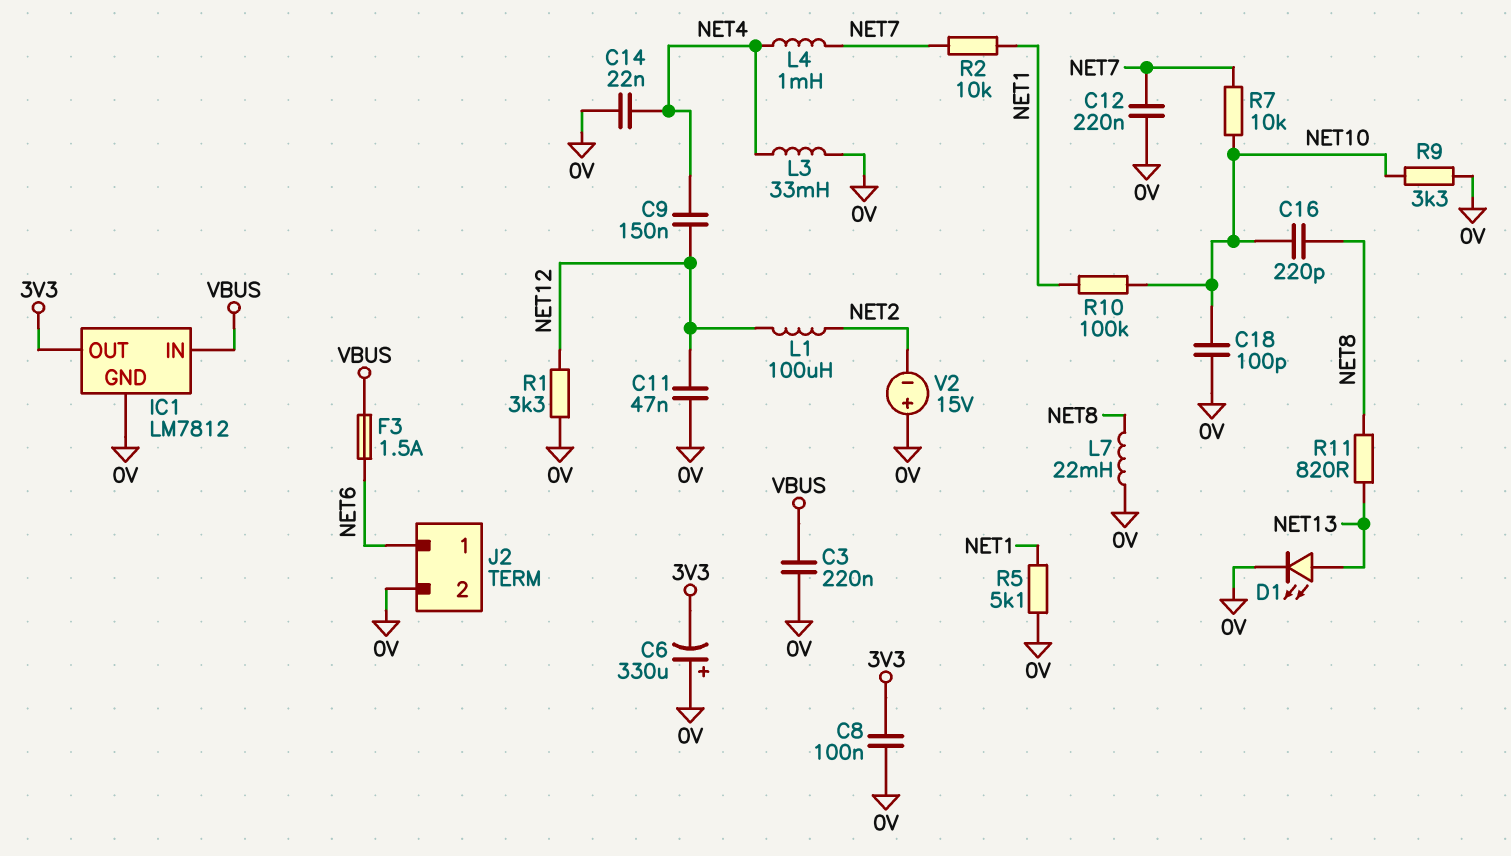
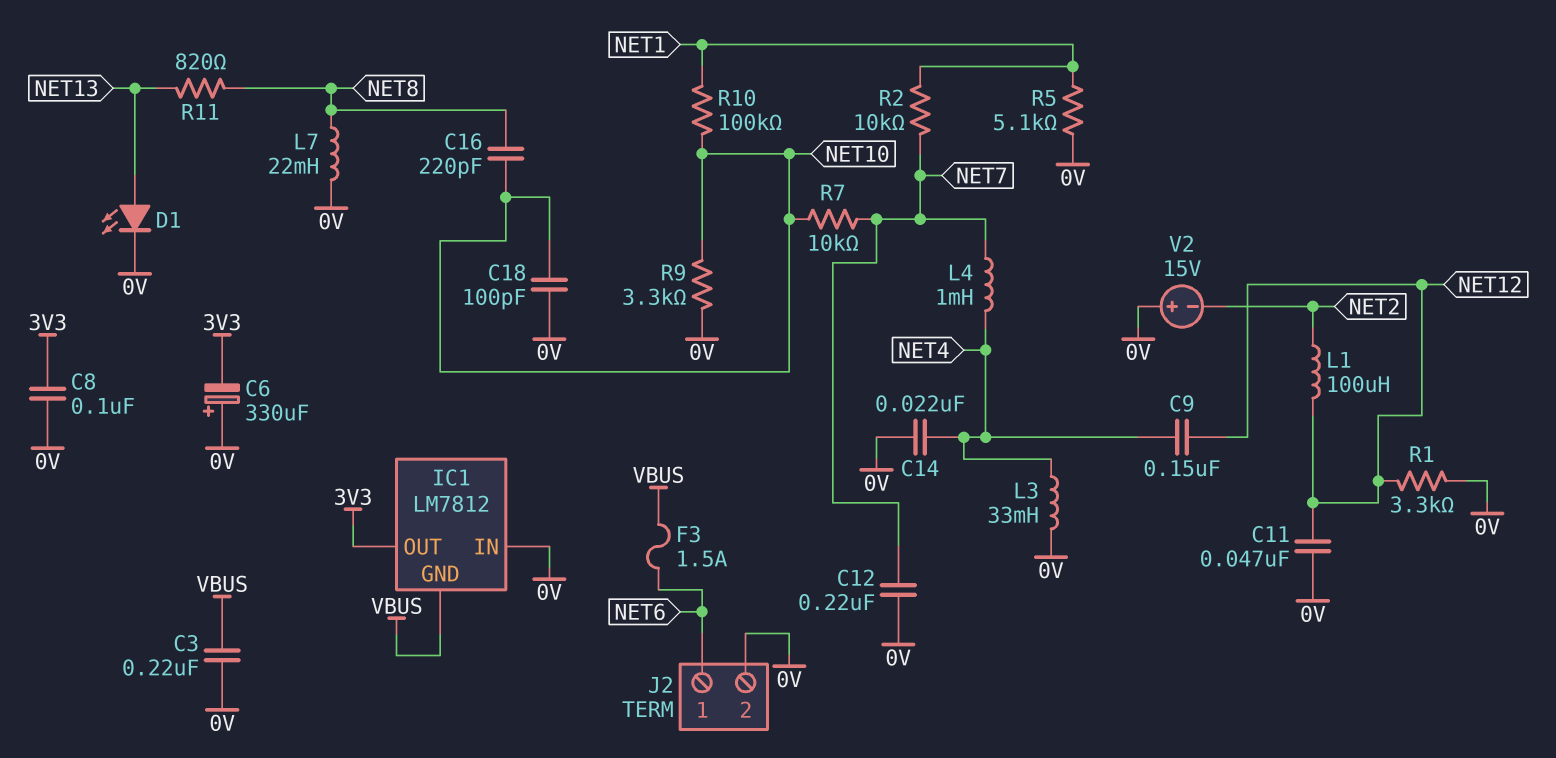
IC1 pin GND: 0V -> VBUS
IC1 pin IN: VBUS -> 0V

